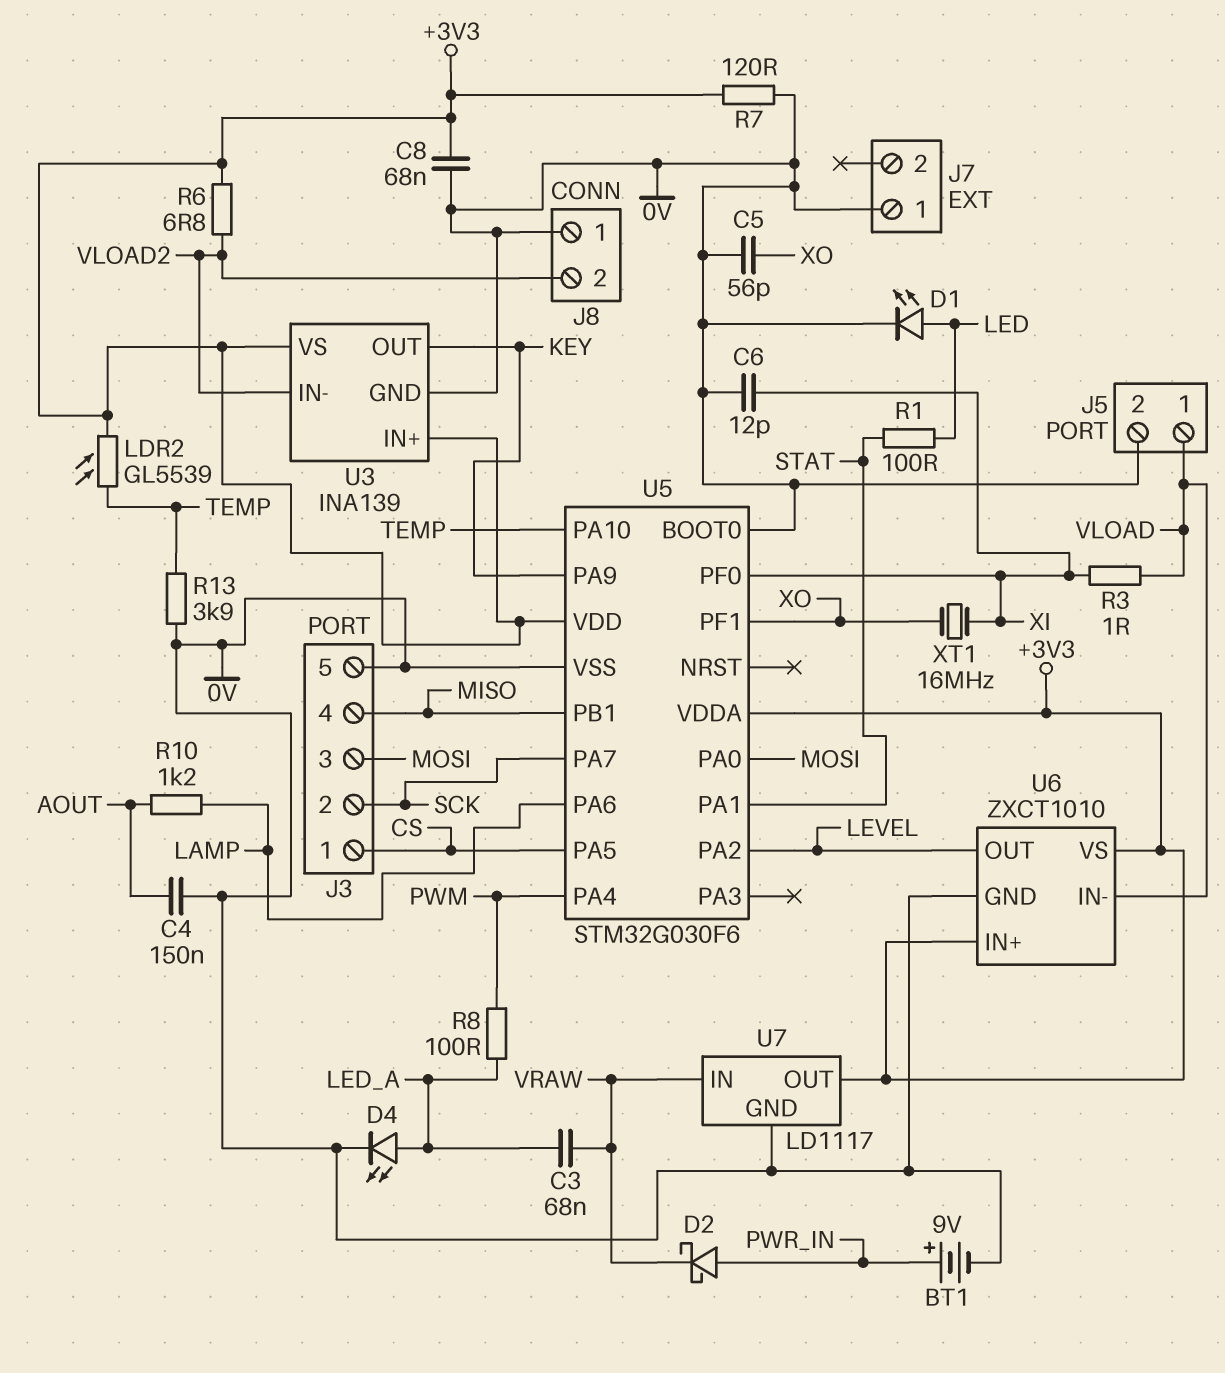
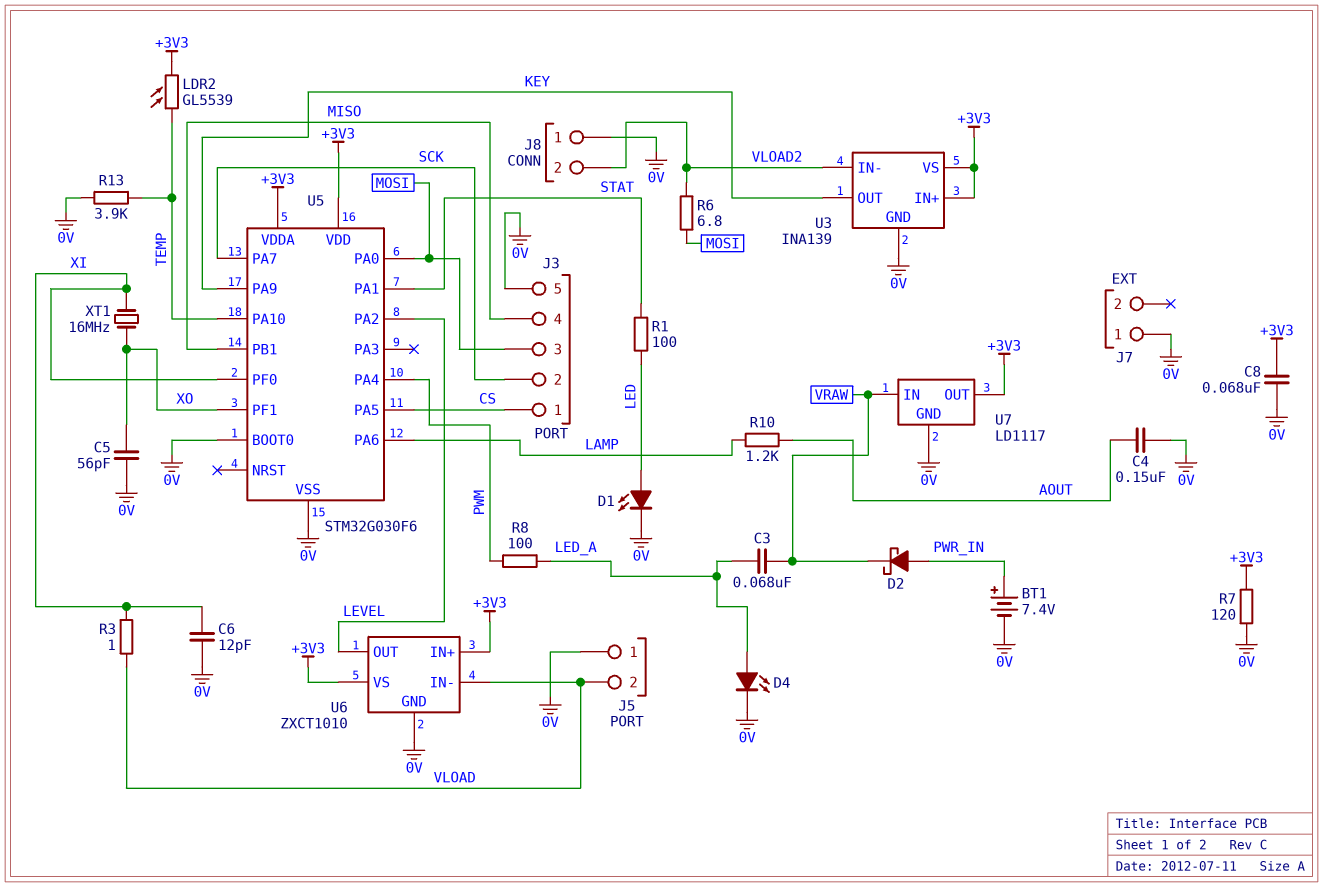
BT1: 9V (plus PWR_IN, minus 0V) -> 7.4V (plus PWR_IN, minus 0V)
J5 pin 1: VLOAD -> 0V
J5 pin 2: 0V -> VLOAD
R6: 6.8 (+3V3, VLOAD2) -> 6.8 (MOSI, VLOAD2)

